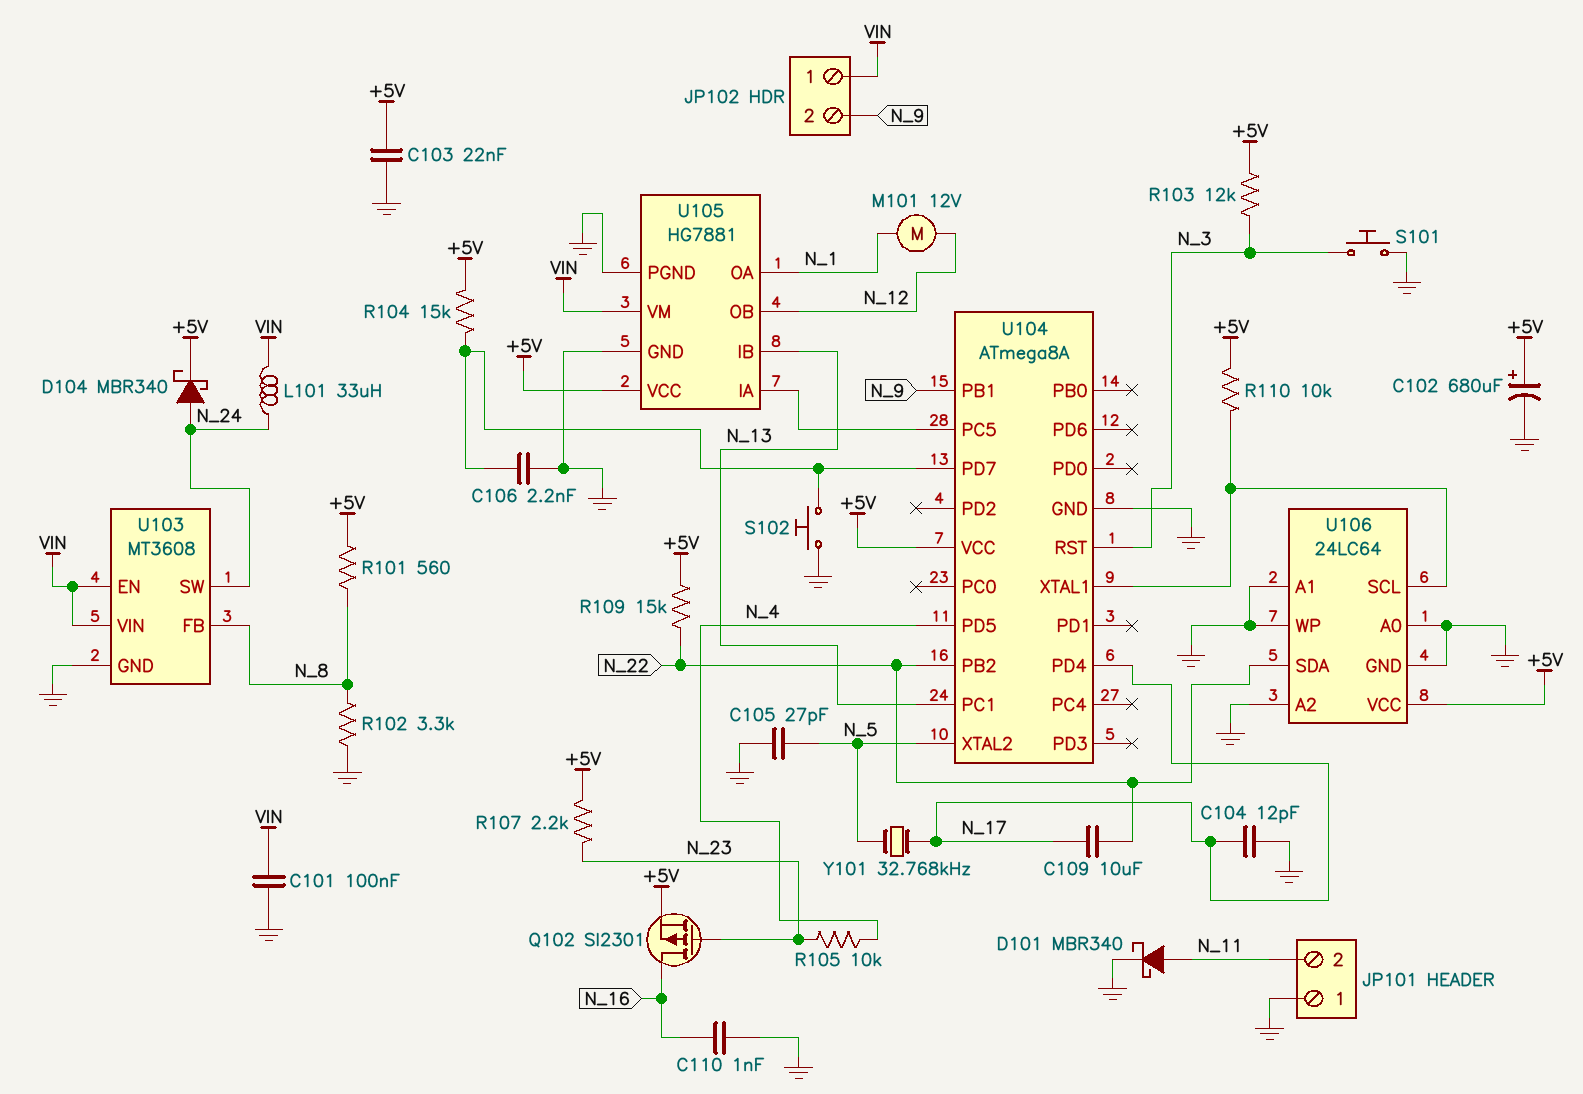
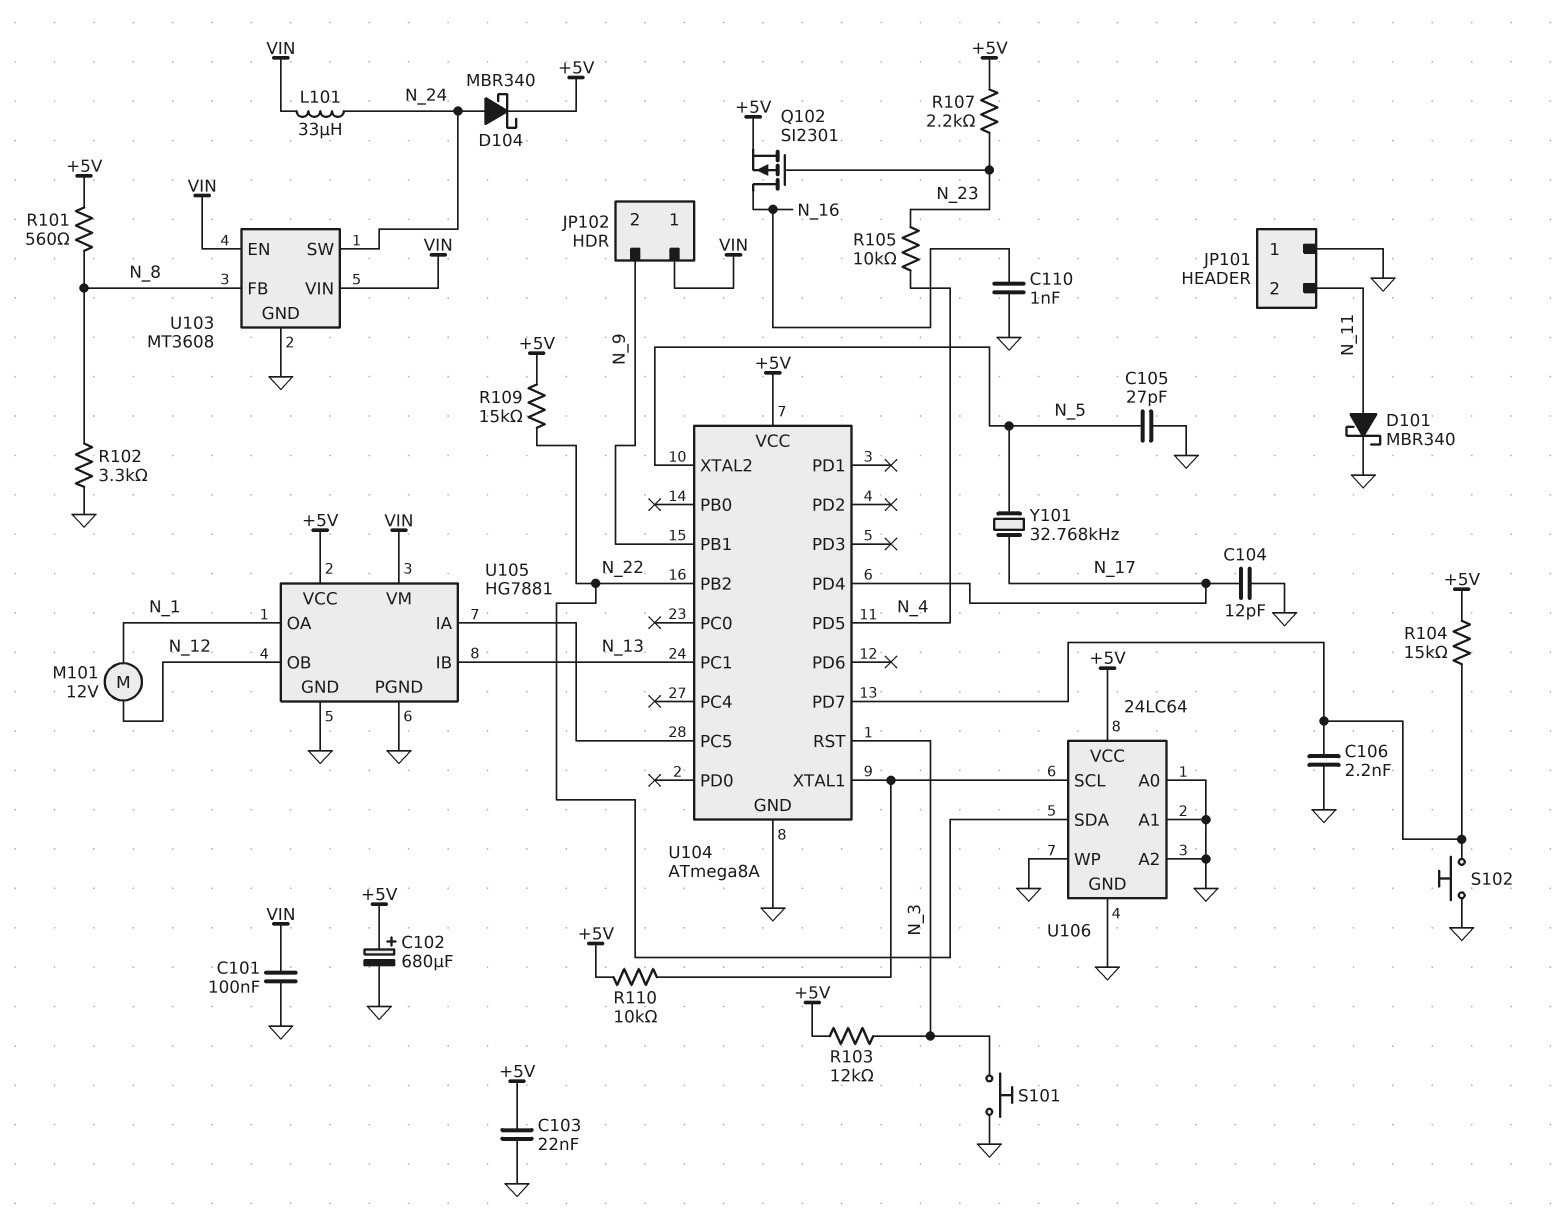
C109: 10uF (N_17, N_22) -> none

